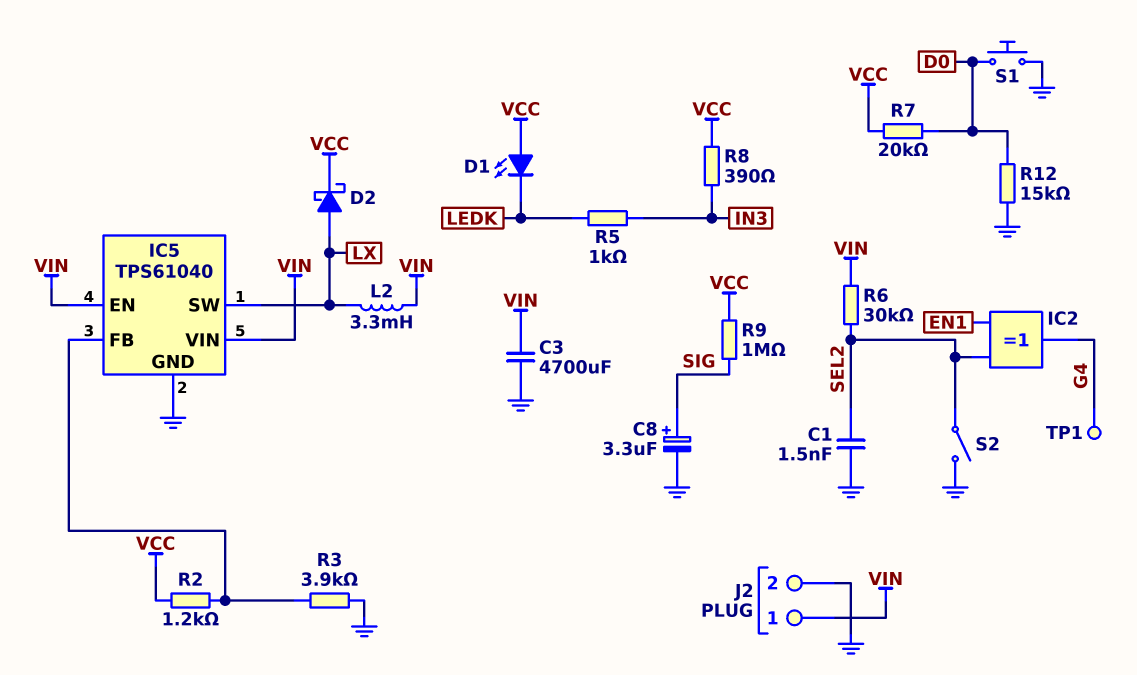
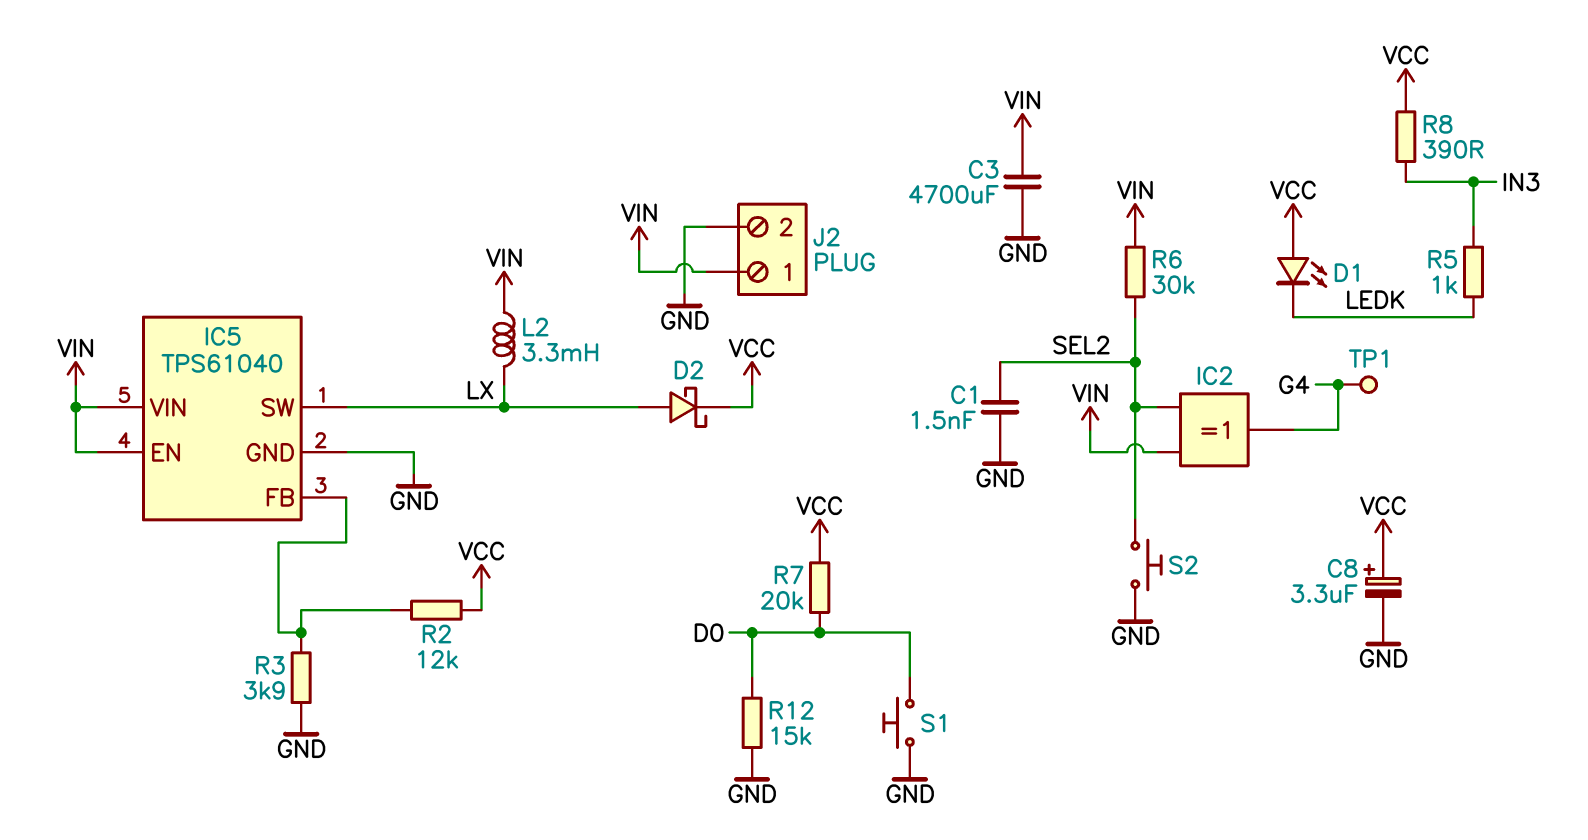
C8: 3.3uF (plus SIG, minus GND) -> 3.3uF (plus VCC, minus GND)
IC2: XOR (in EN1, in SEL2, out G4) -> XOR (in SEL2, in VIN, out G4)
R2: 1.2k (IC5/FB, VCC) -> 12k (IC5/FB, VCC)
R9: 1M (SIG, VCC) -> none
S2: switch (GND, SEL2) -> button (GND, SEL2)

